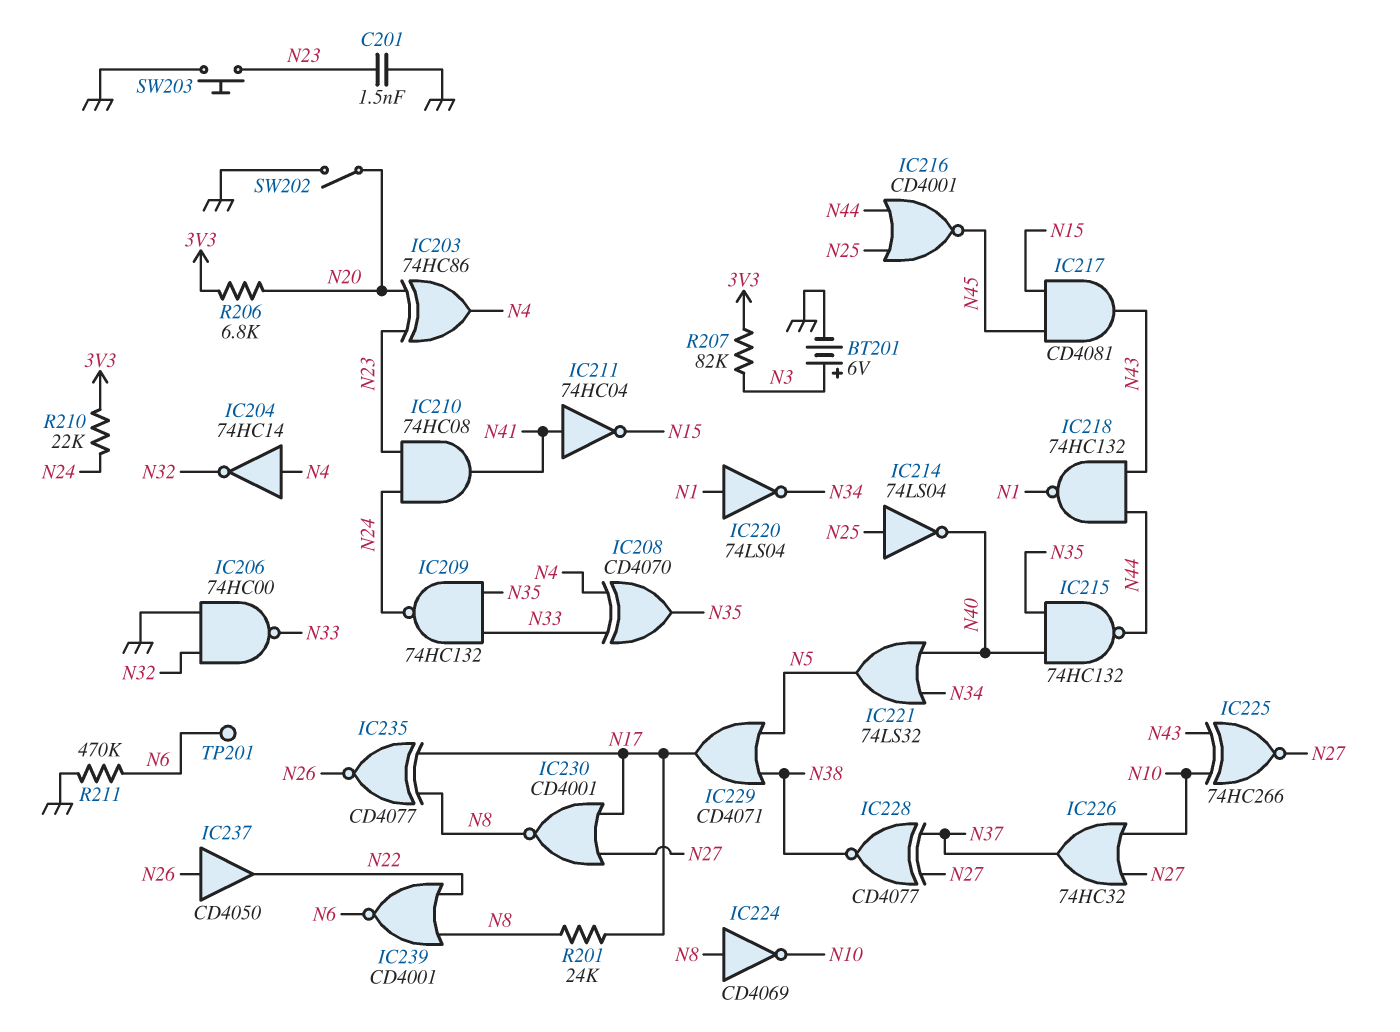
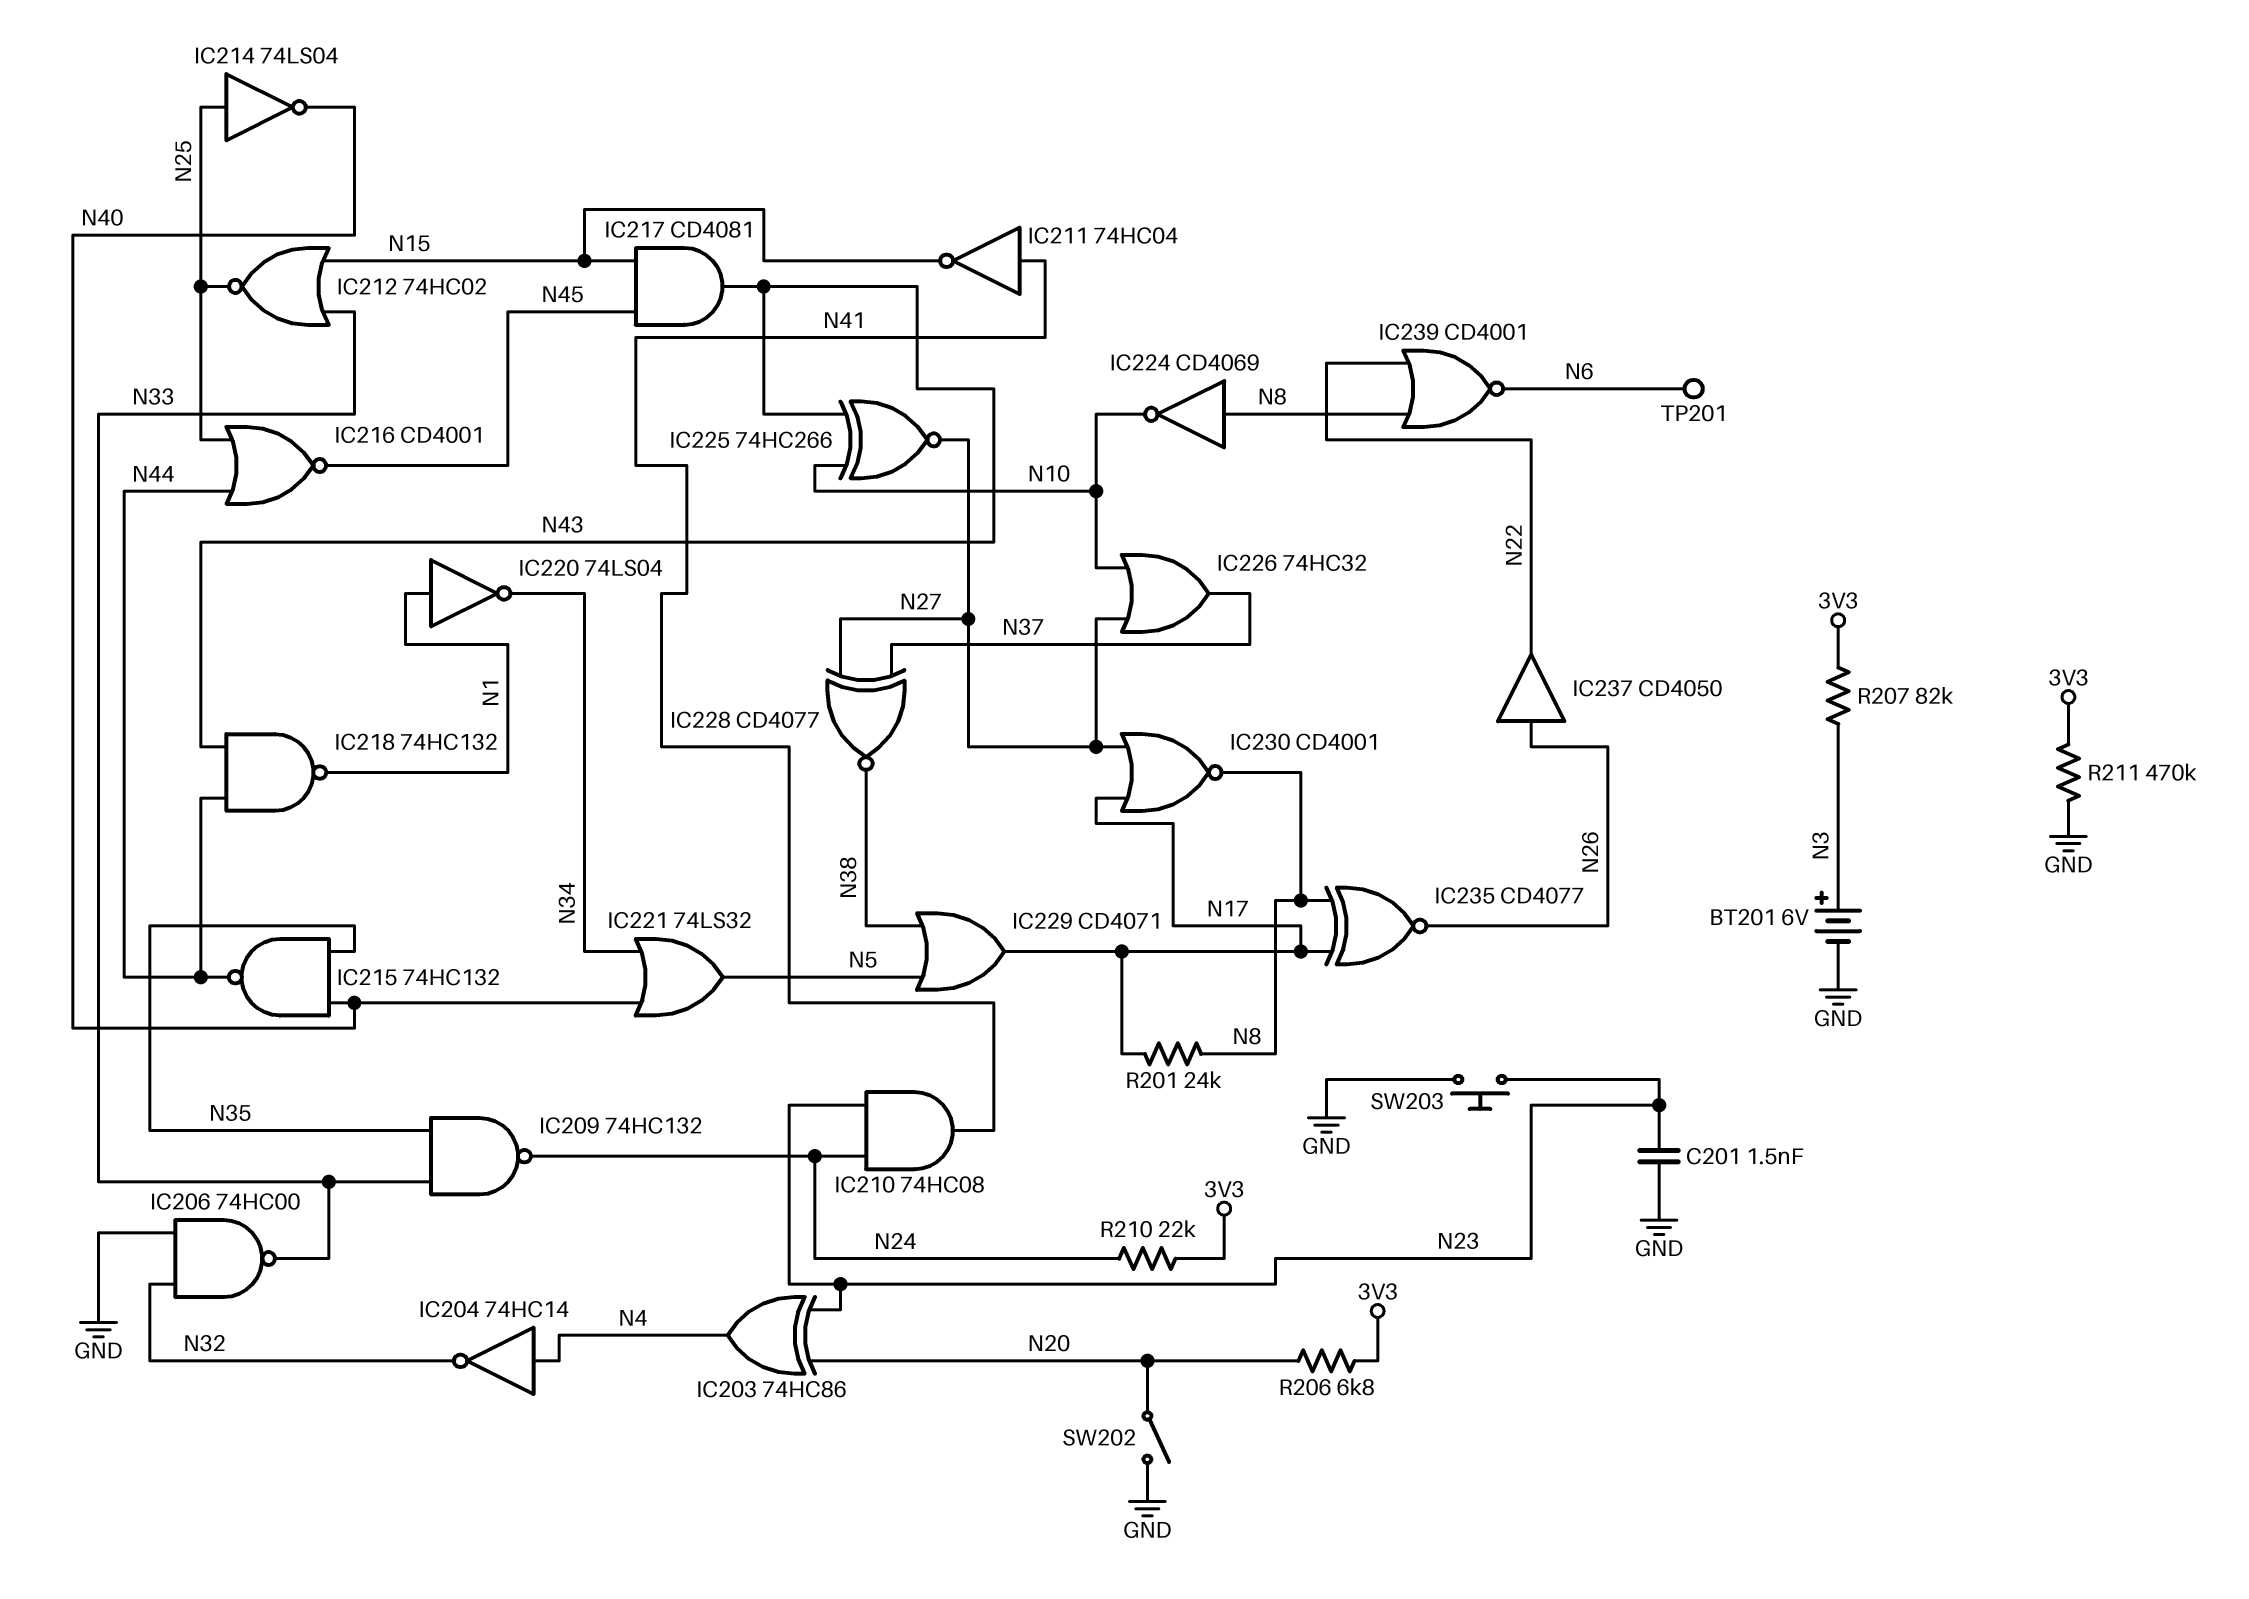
IC208: XOR CD4070 (in N4, in N33, out N35) -> none
IC212: none -> NOR 74HC02 (in N15, in N33, out N25)
R211: 470k (GND, N6) -> 470k (3V3, GND)

